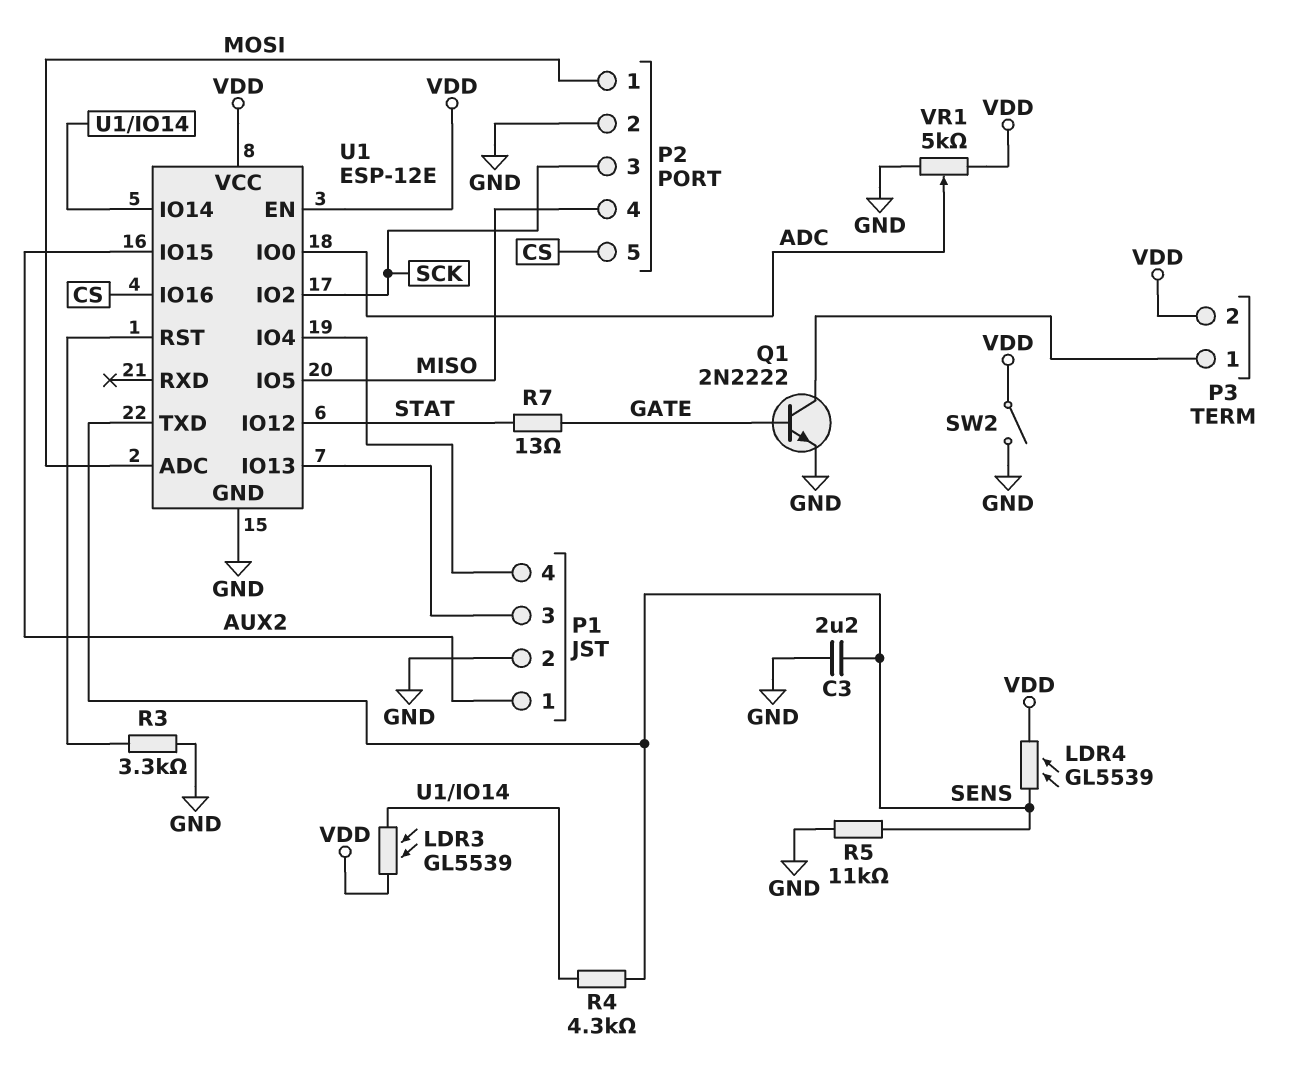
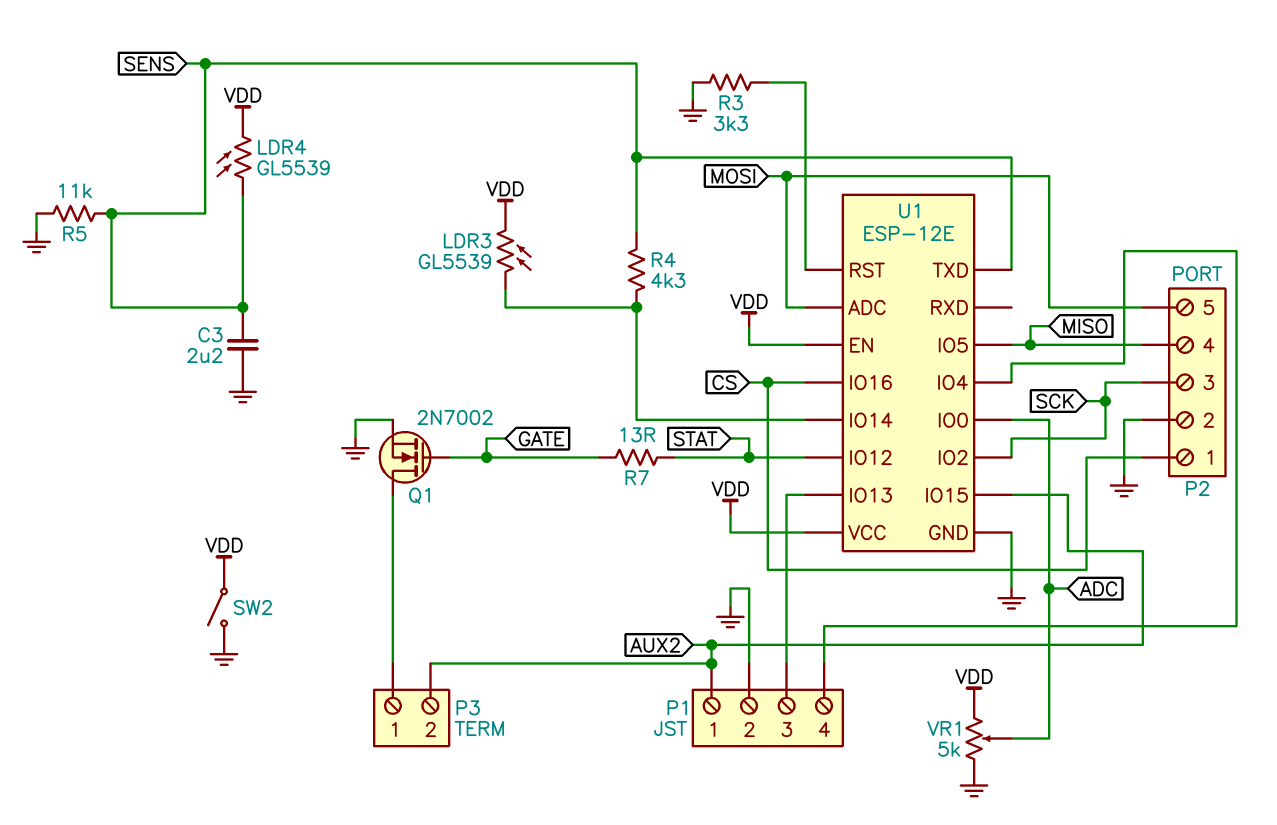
P2 pin 1: MOSI -> CS
P2 pin 5: CS -> MOSI
P3 pin 2: VDD -> AUX2
Q1: NPN 2N2222 (B GATE, C P3/1, E GND) -> NMOS 2N7002 (G GATE, D P3/1, S GND)

